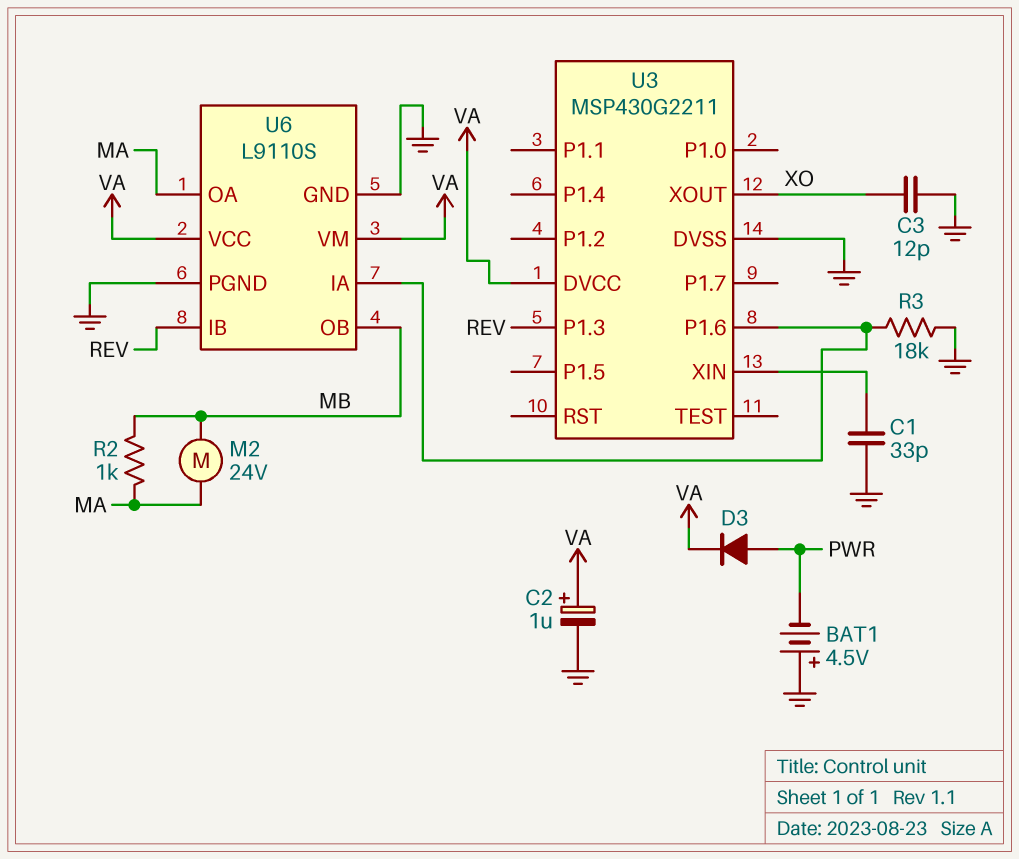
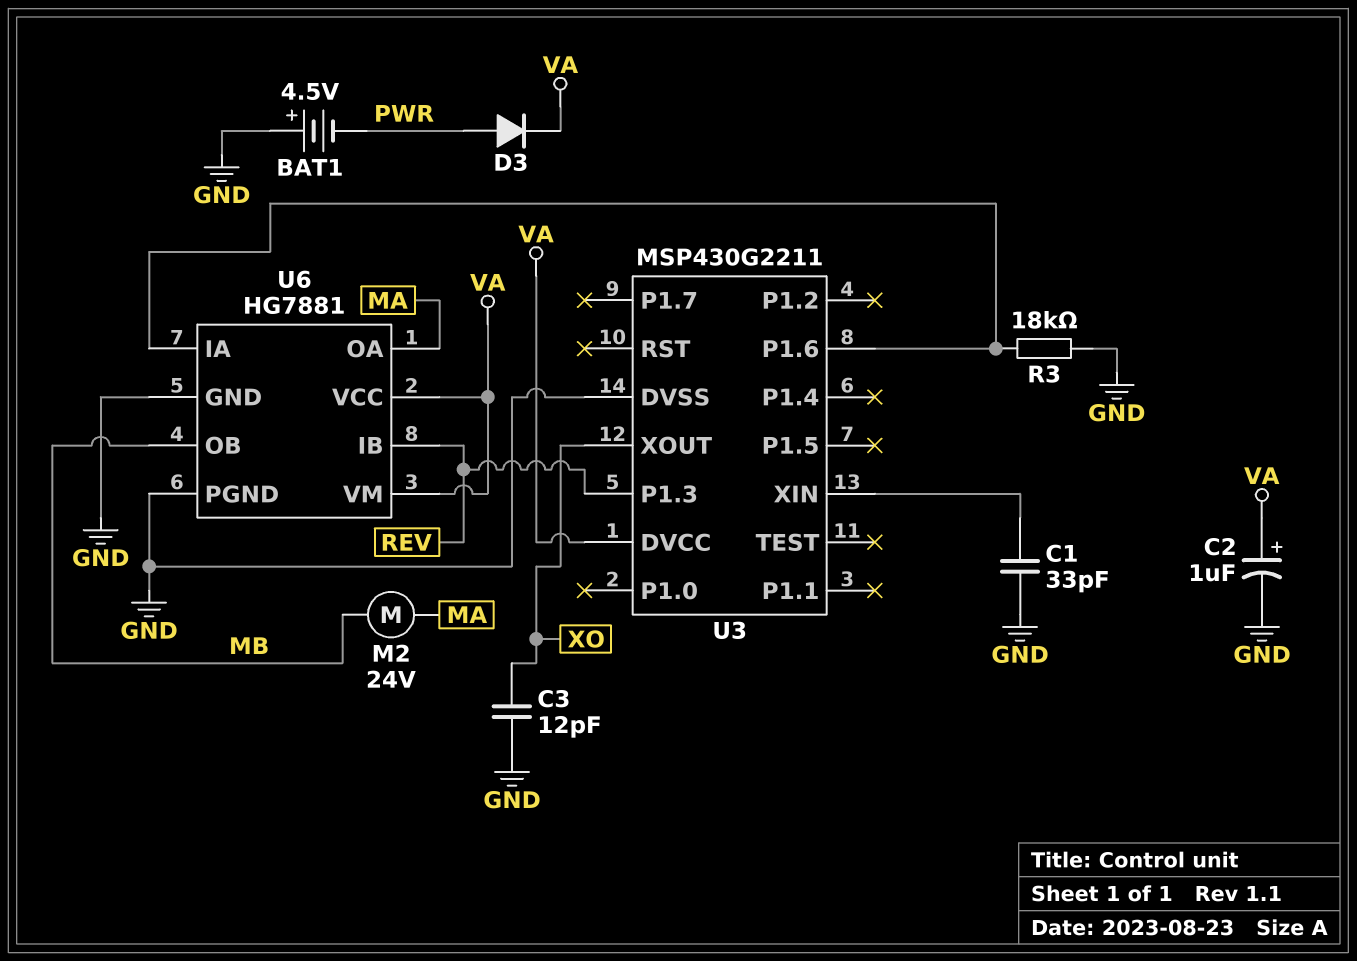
R2: 1k (MA, MB) -> none
U6: L9110S -> HG7881

